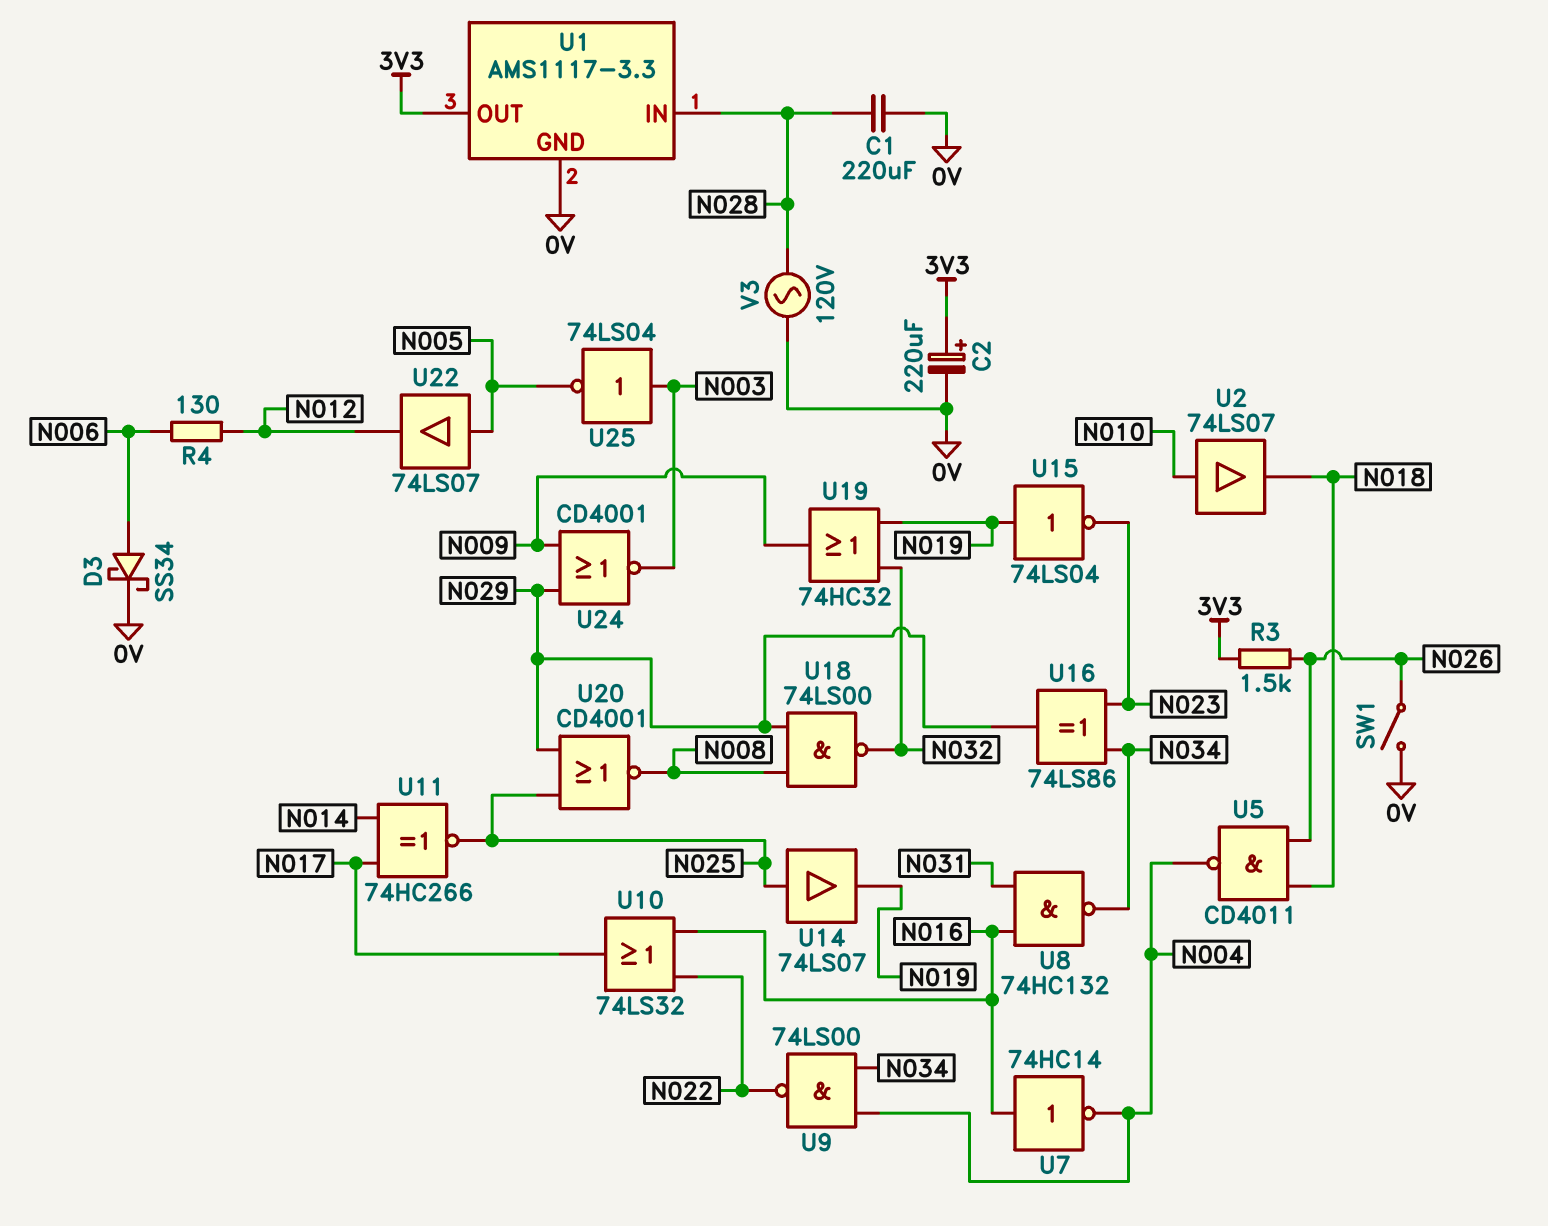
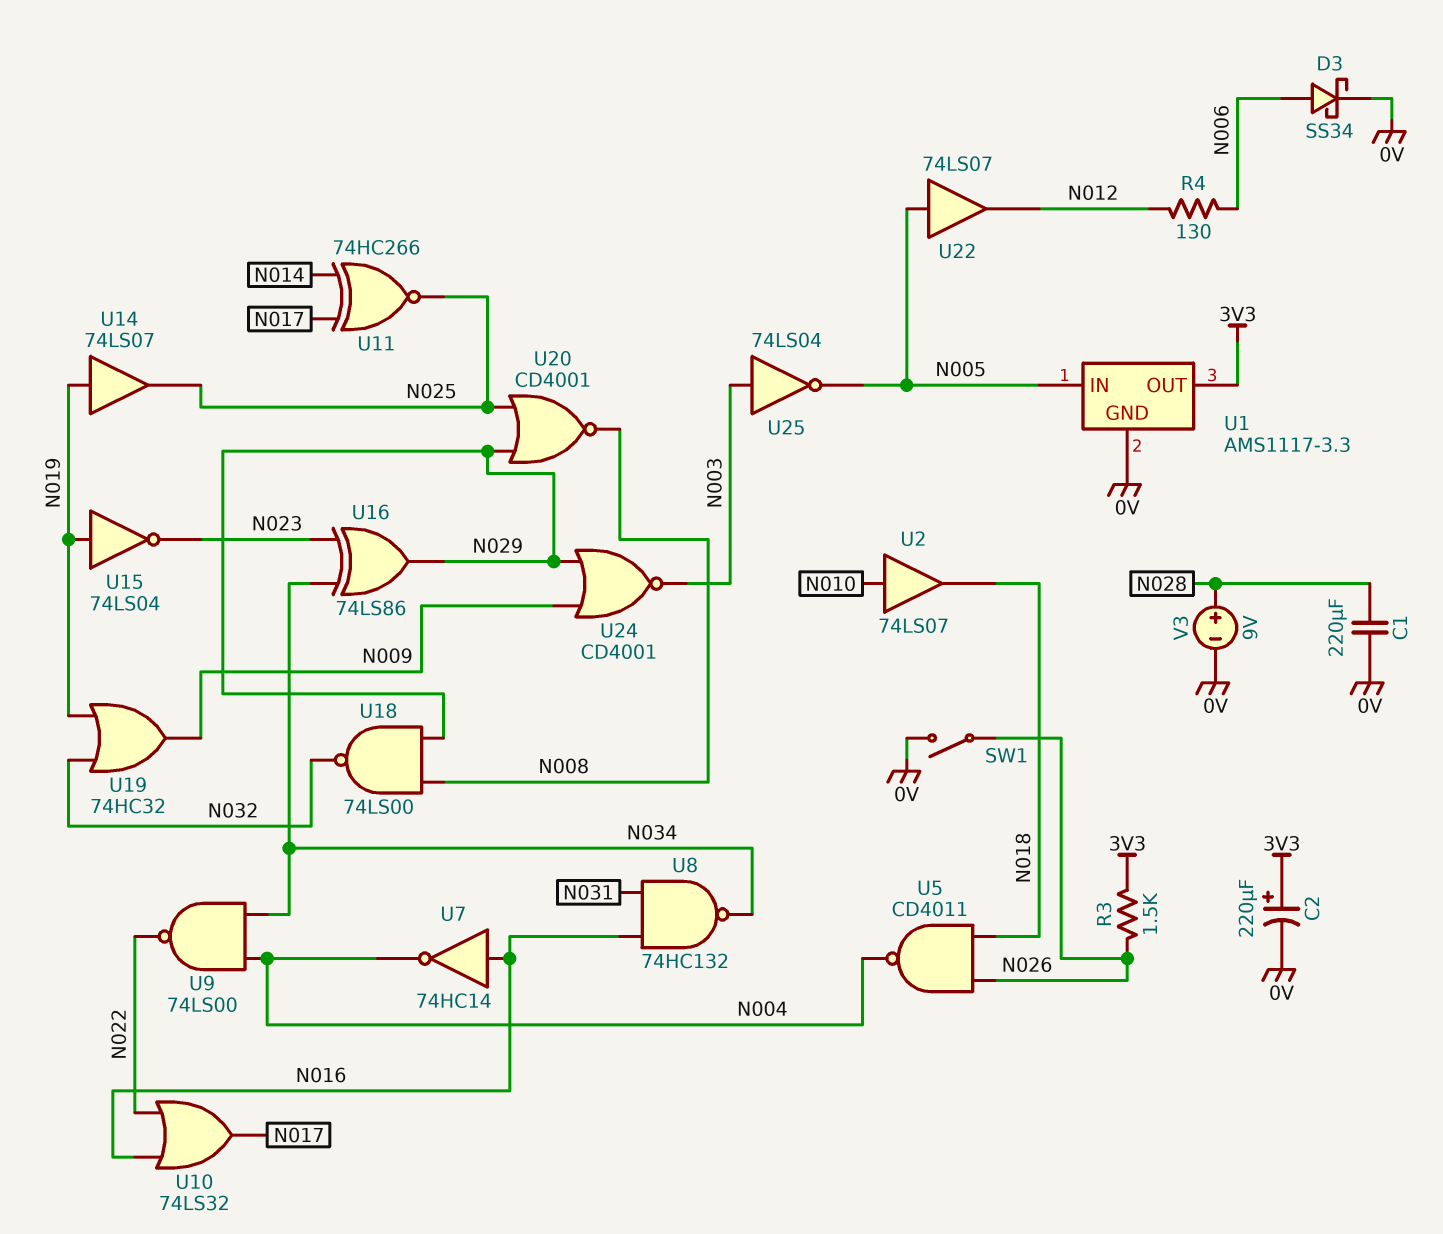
U1 pin IN: N028 -> N005
U14: buffer 74LS07 (in N025, out N019) -> buffer 74LS07 (in N019, out N025)
V3: AC 120V (0V, N028) -> 9V (plus N028, minus 0V)

